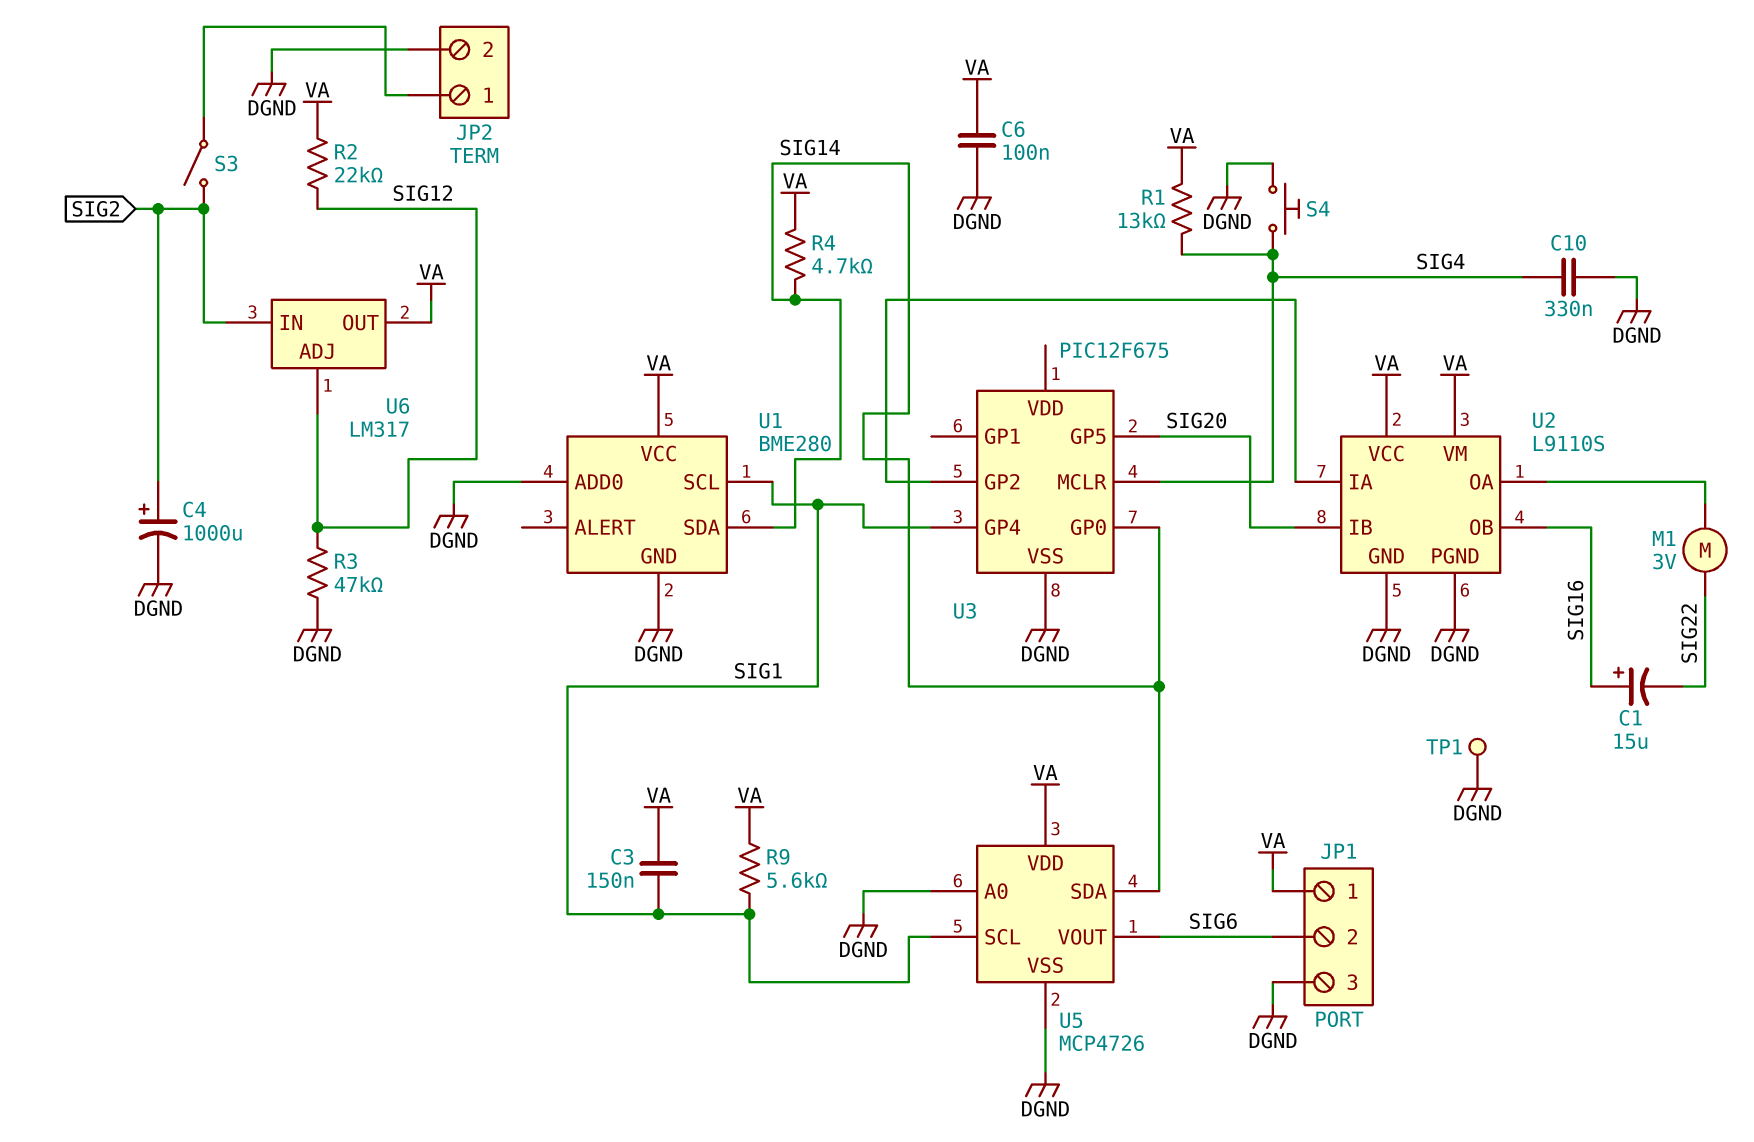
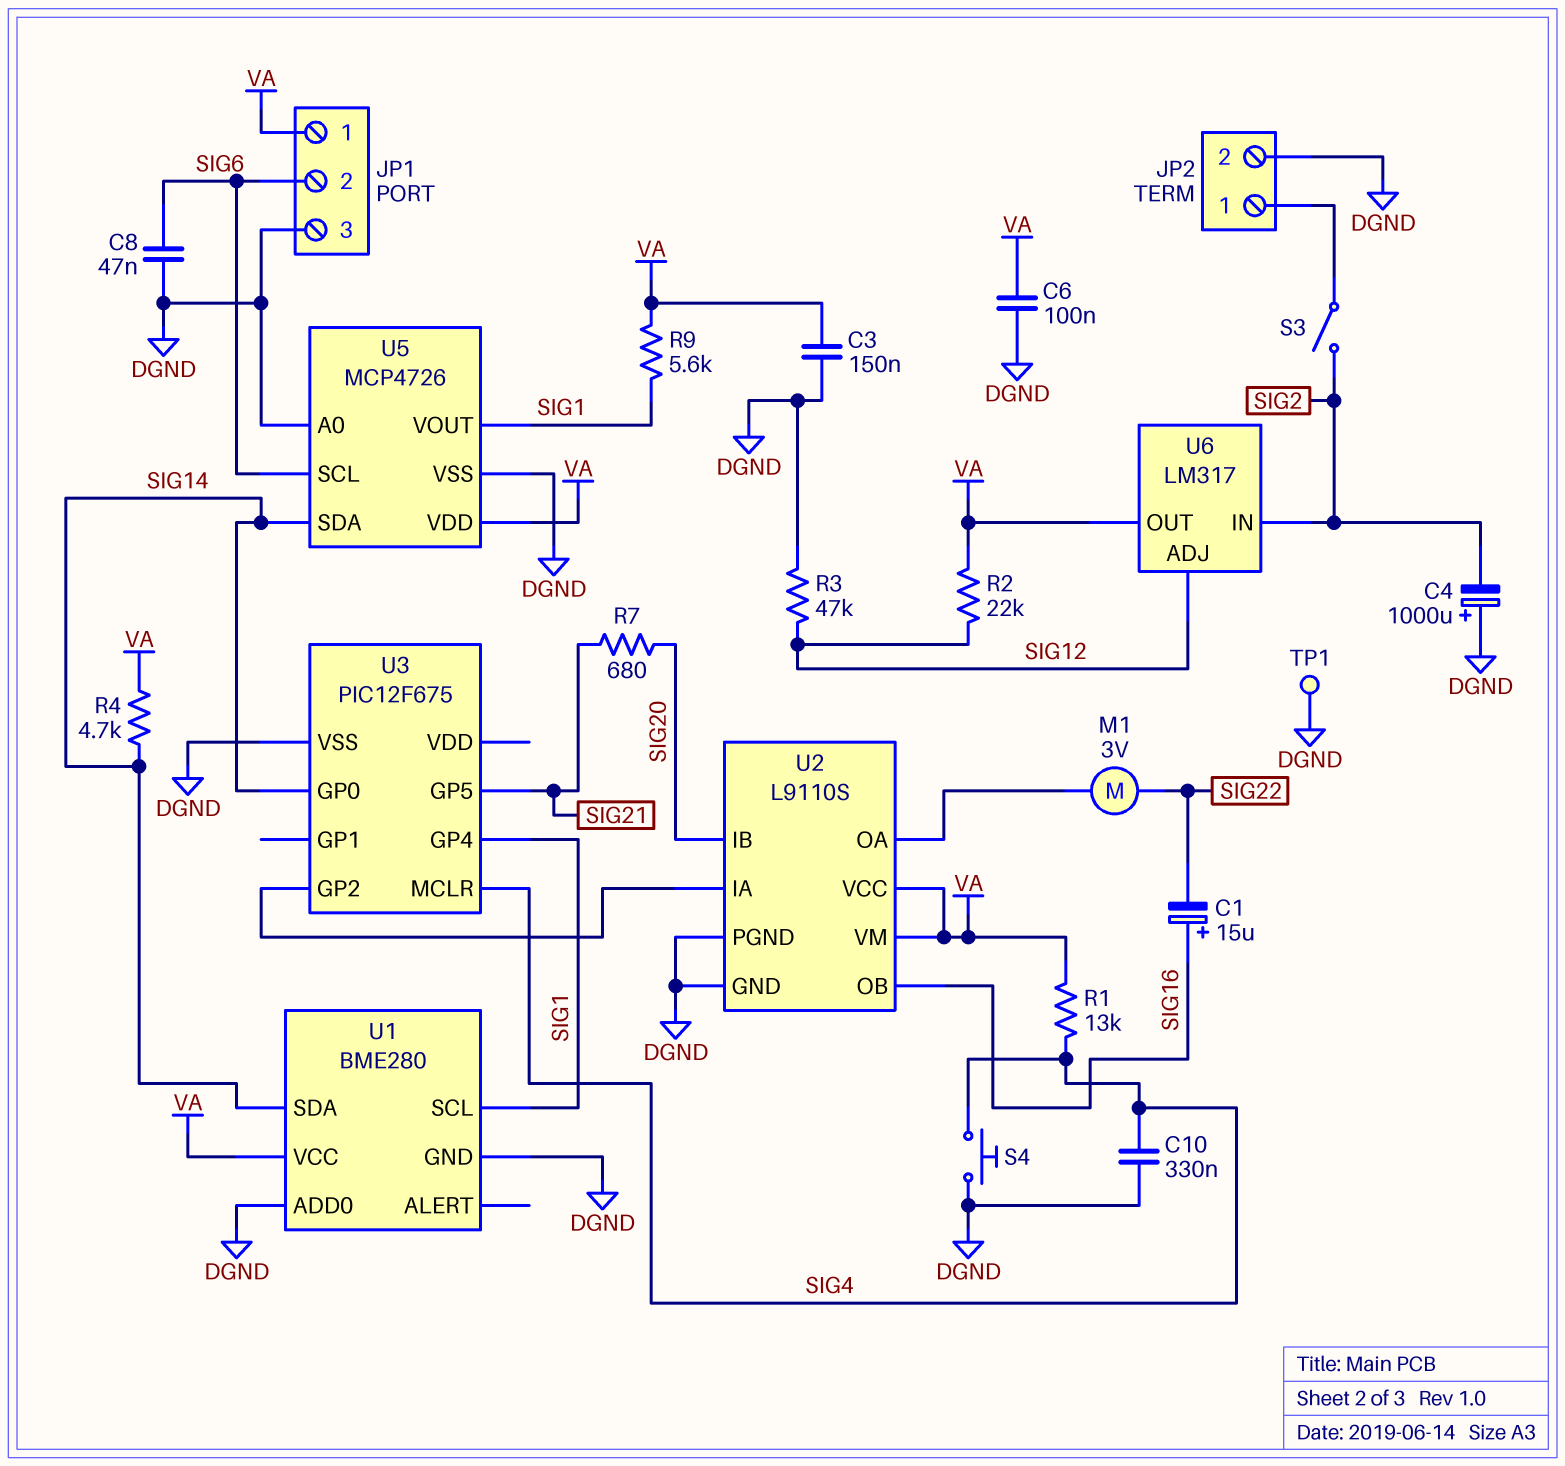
C3: 150nF (SIG1, VA) -> 150nF (DGND, VA)
C4: 1000uF (plus SIG2, minus DGND) -> 1000uF (plus DGND, minus SIG2)
C8: none -> 47nF (DGND, SIG6)
R7: none -> 680 (SIG20, SIG21)
U3 pin GP5: SIG20 -> SIG21
U5 pin SCL: SIG1 -> SIG6
U5 pin VOUT: SIG6 -> SIG1

